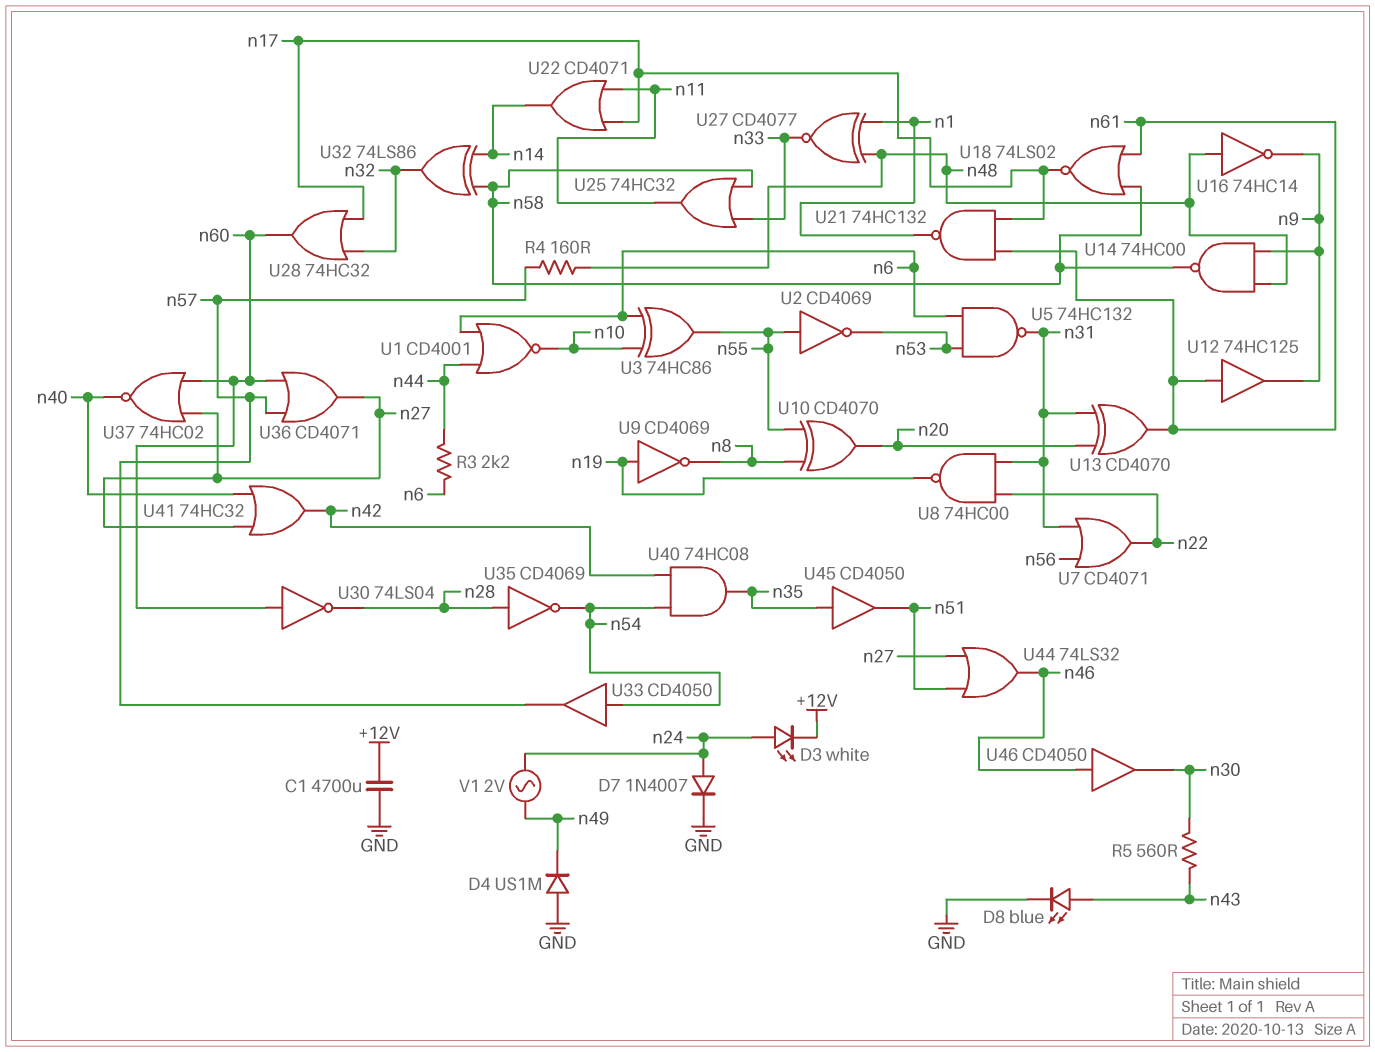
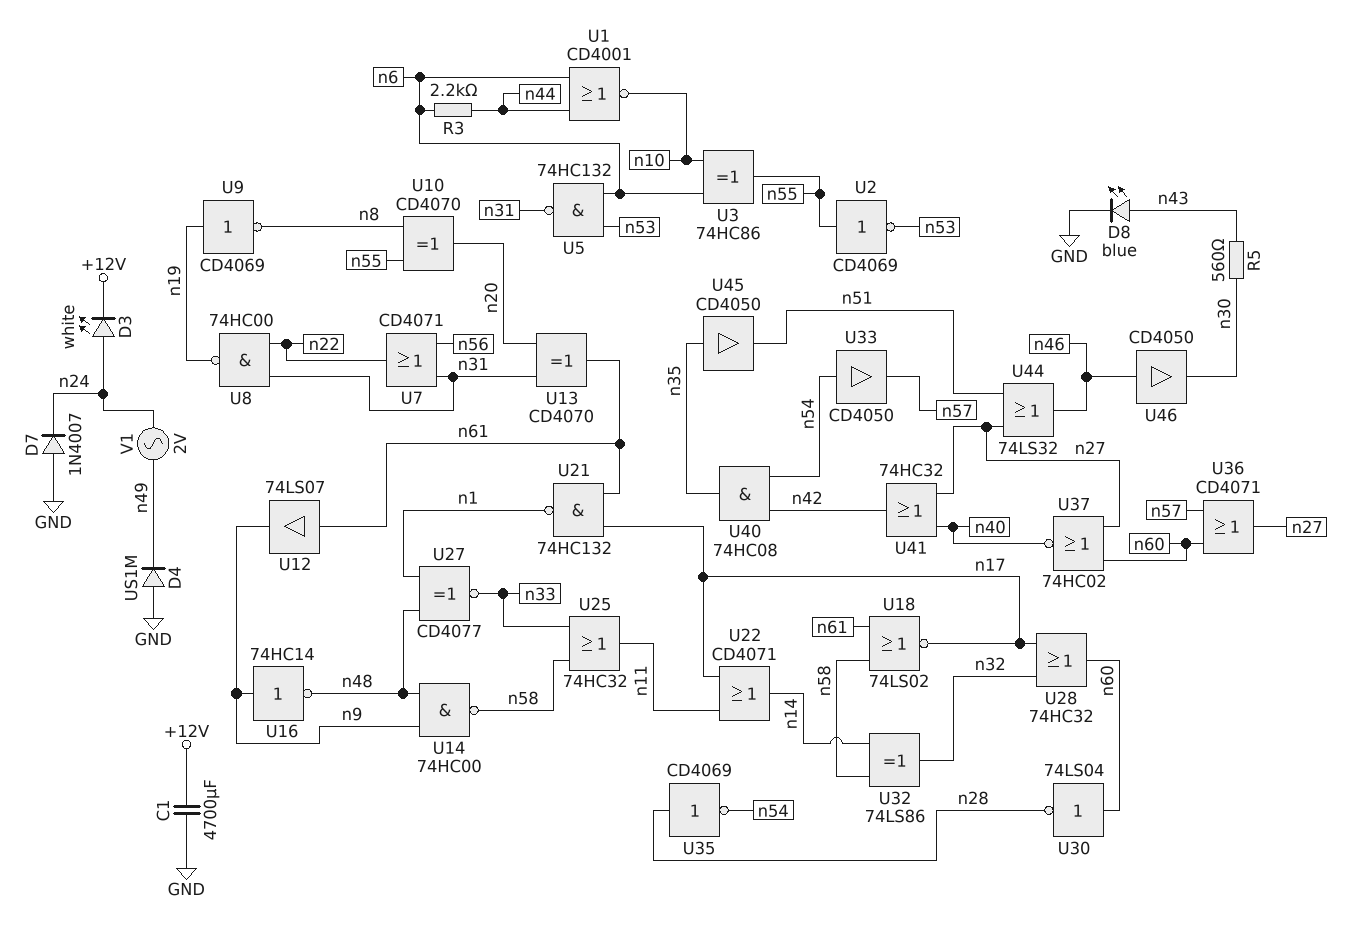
D7: diode 1N4007 (A n24, K GND) -> diode 1N4007 (A GND, K n24)
R4: 160 (n48, n57) -> none
U12: buffer 74HC125 (in n61, out n9) -> buffer 74LS07 (in n61, out n9)
U16: NOT 74HC14 (in n48, out n9) -> NOT 74HC14 (in n9, out n48)

